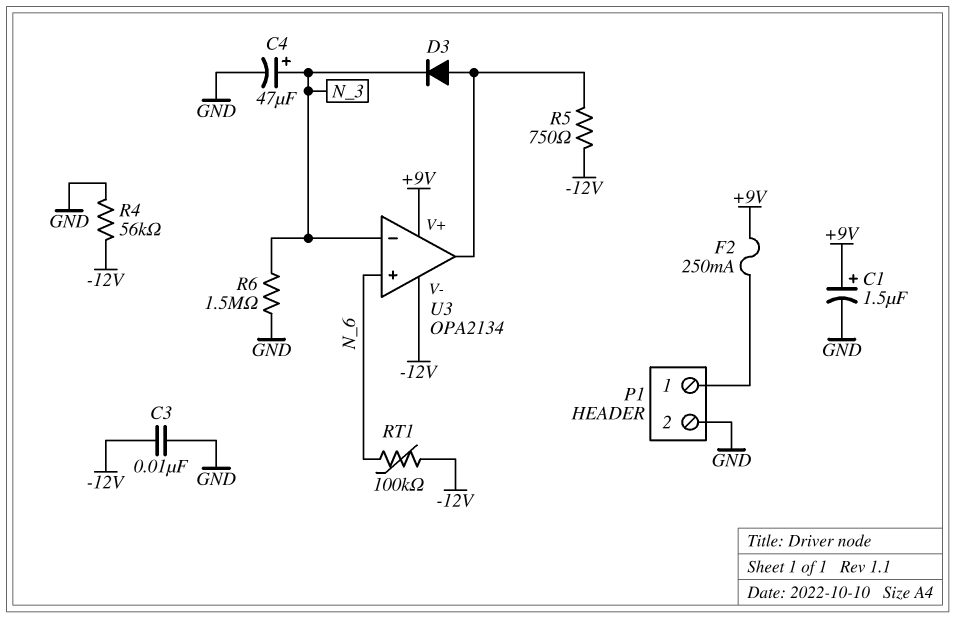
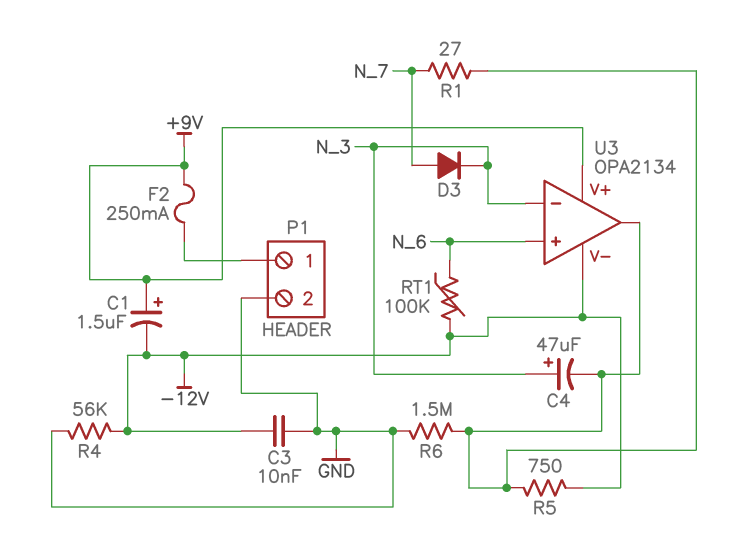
C1: 1.5uF (plus +9V, minus GND) -> 1.5uF (plus +9V, minus -12V)
C4: 47uF (plus N_3, minus GND) -> 47uF (plus N_3, minus U3/out)
D3: diode (A U3/out, K N_3) -> diode (A N_7, K N_3)
R1: none -> 27 (N_7, U3/out)
R6: 1.5M (GND, N_3) -> 1.5M (GND, U3/out)

